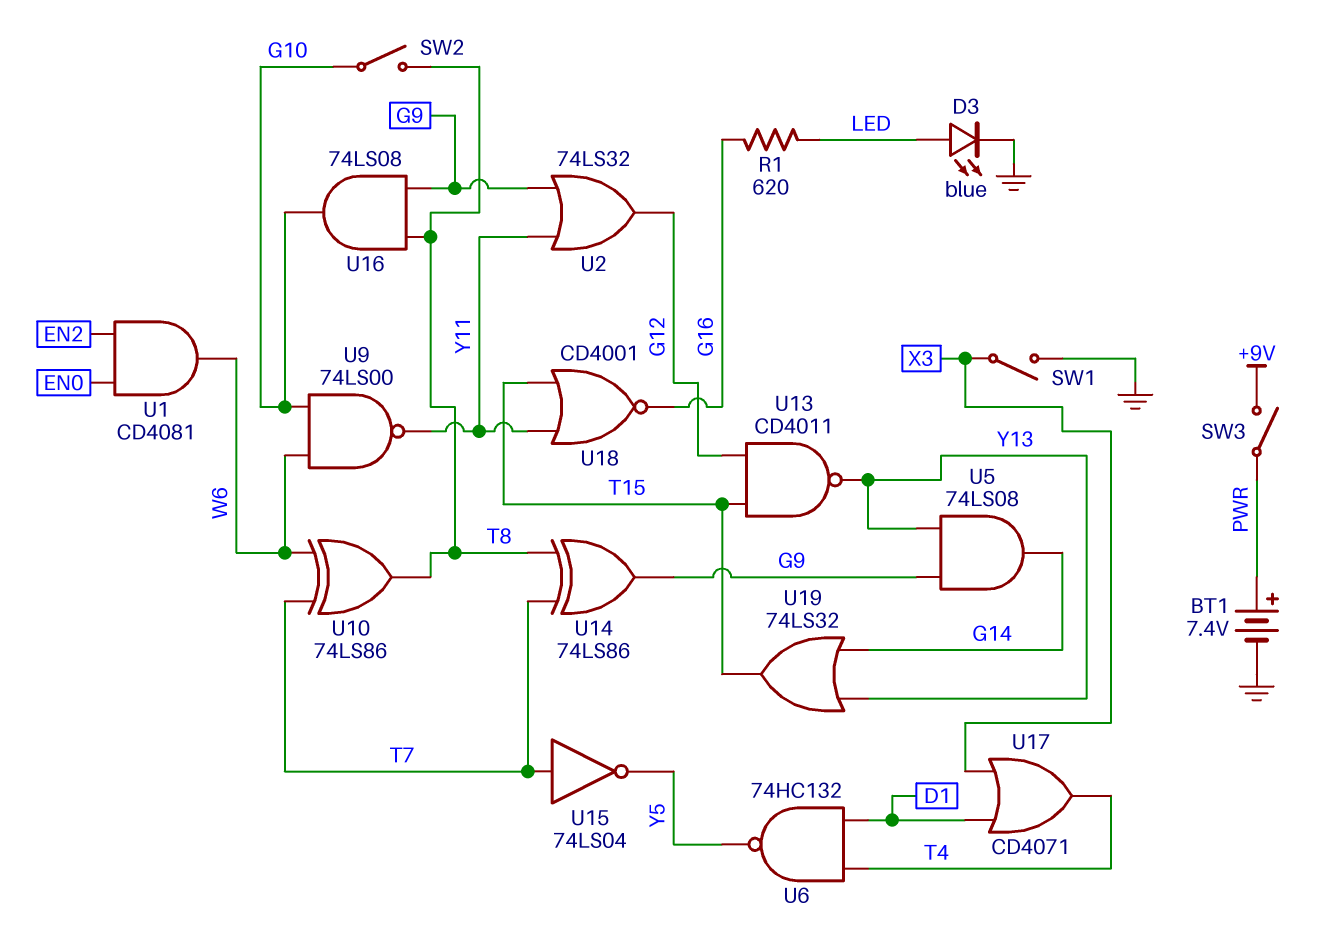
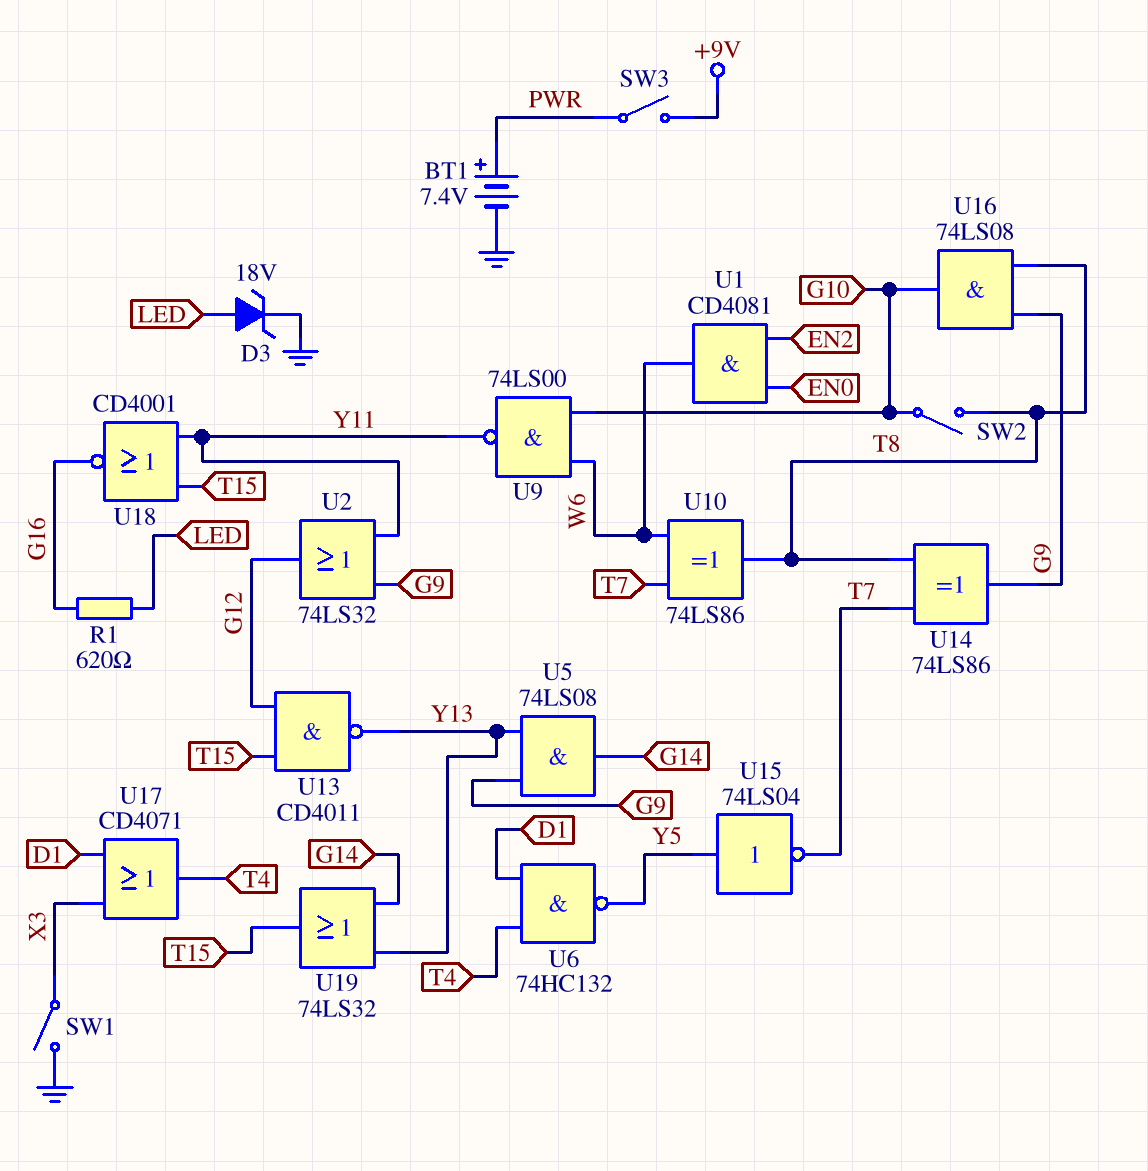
D3: LED blue (A LED, K GND) -> zener 18V (A LED, K GND)
U15: NOT 74LS04 (in T7, out Y5) -> NOT 74LS04 (in Y5, out T7)

